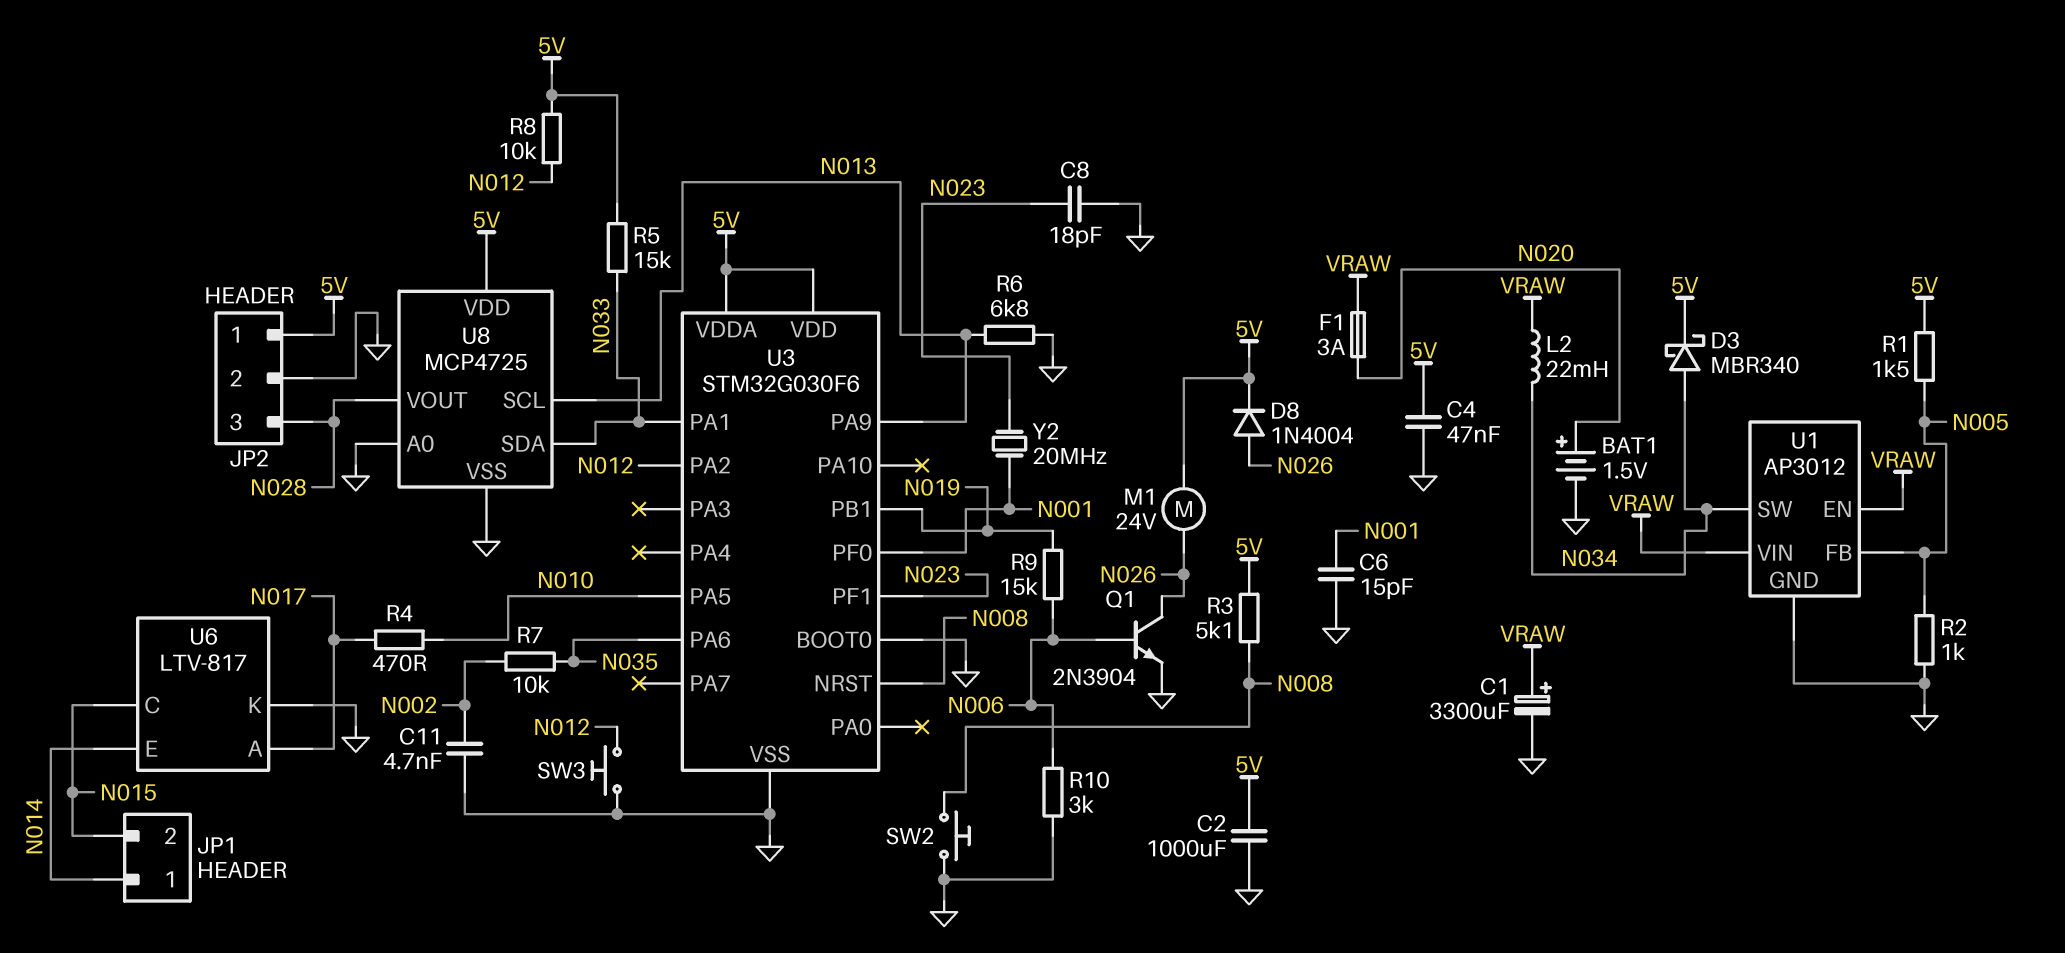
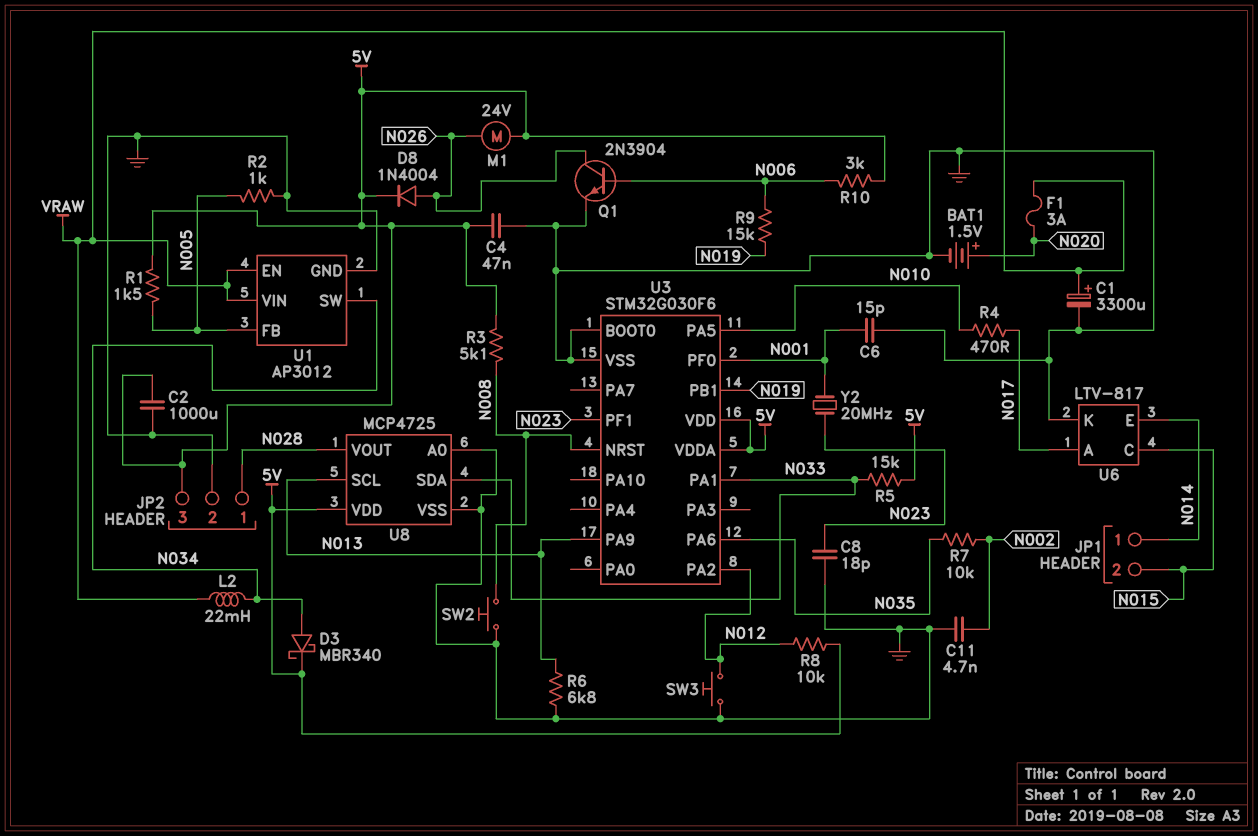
JP2 pin 1: 5V -> N028
JP2 pin 3: N028 -> 5V
R10: 3k (GND, N006) -> 3k (5V, N006)

